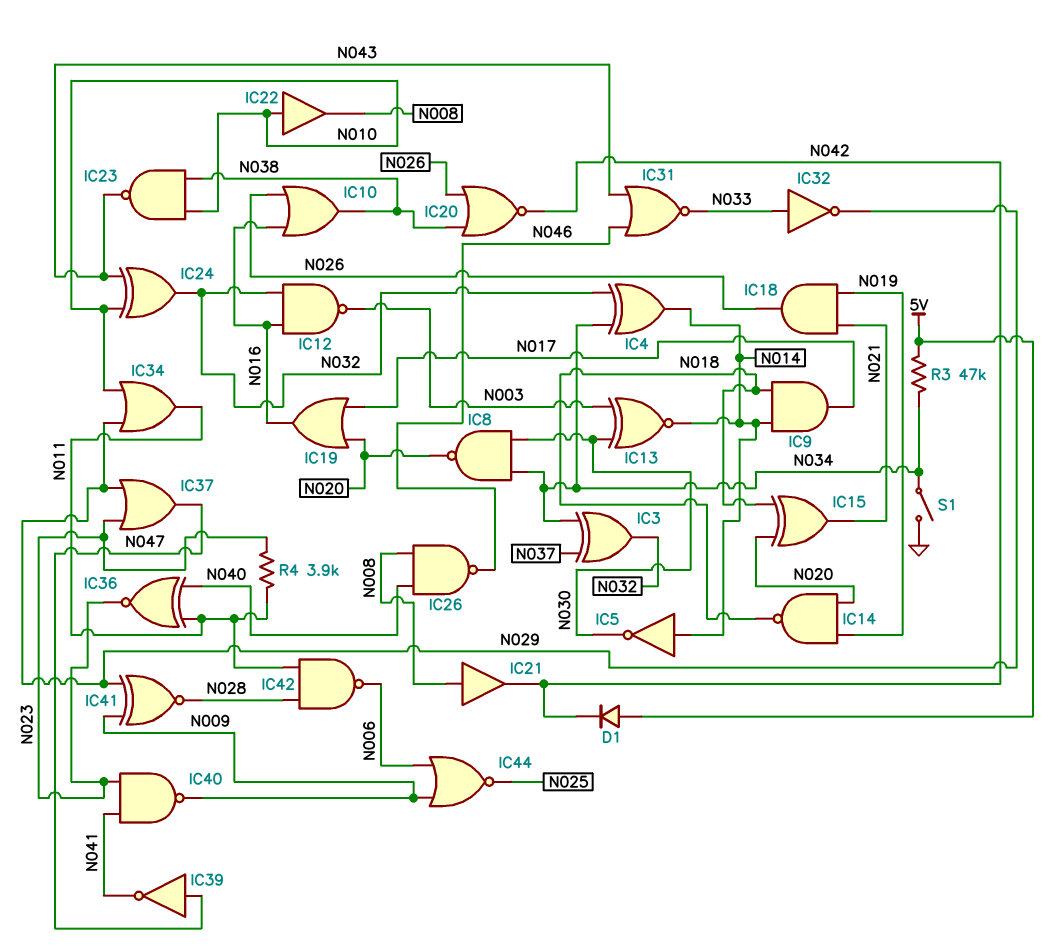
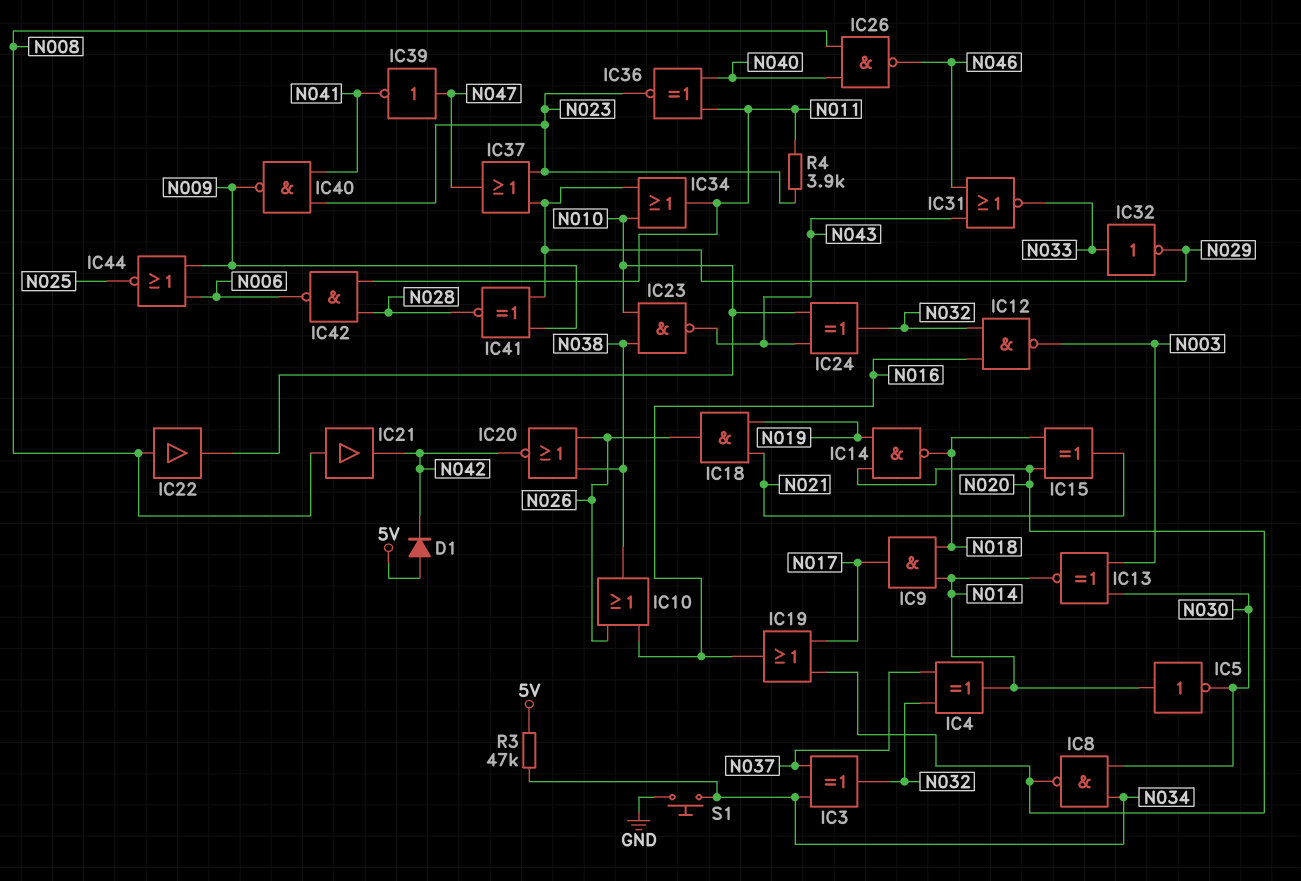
IC4: XOR (in N032, in N034, out N014) -> XOR (in N032, in N037, out N014)
IC22: buffer (in N010, out N008) -> buffer (in N008, out N010)
S1: switch (GND, N034) -> button (GND, N034)

